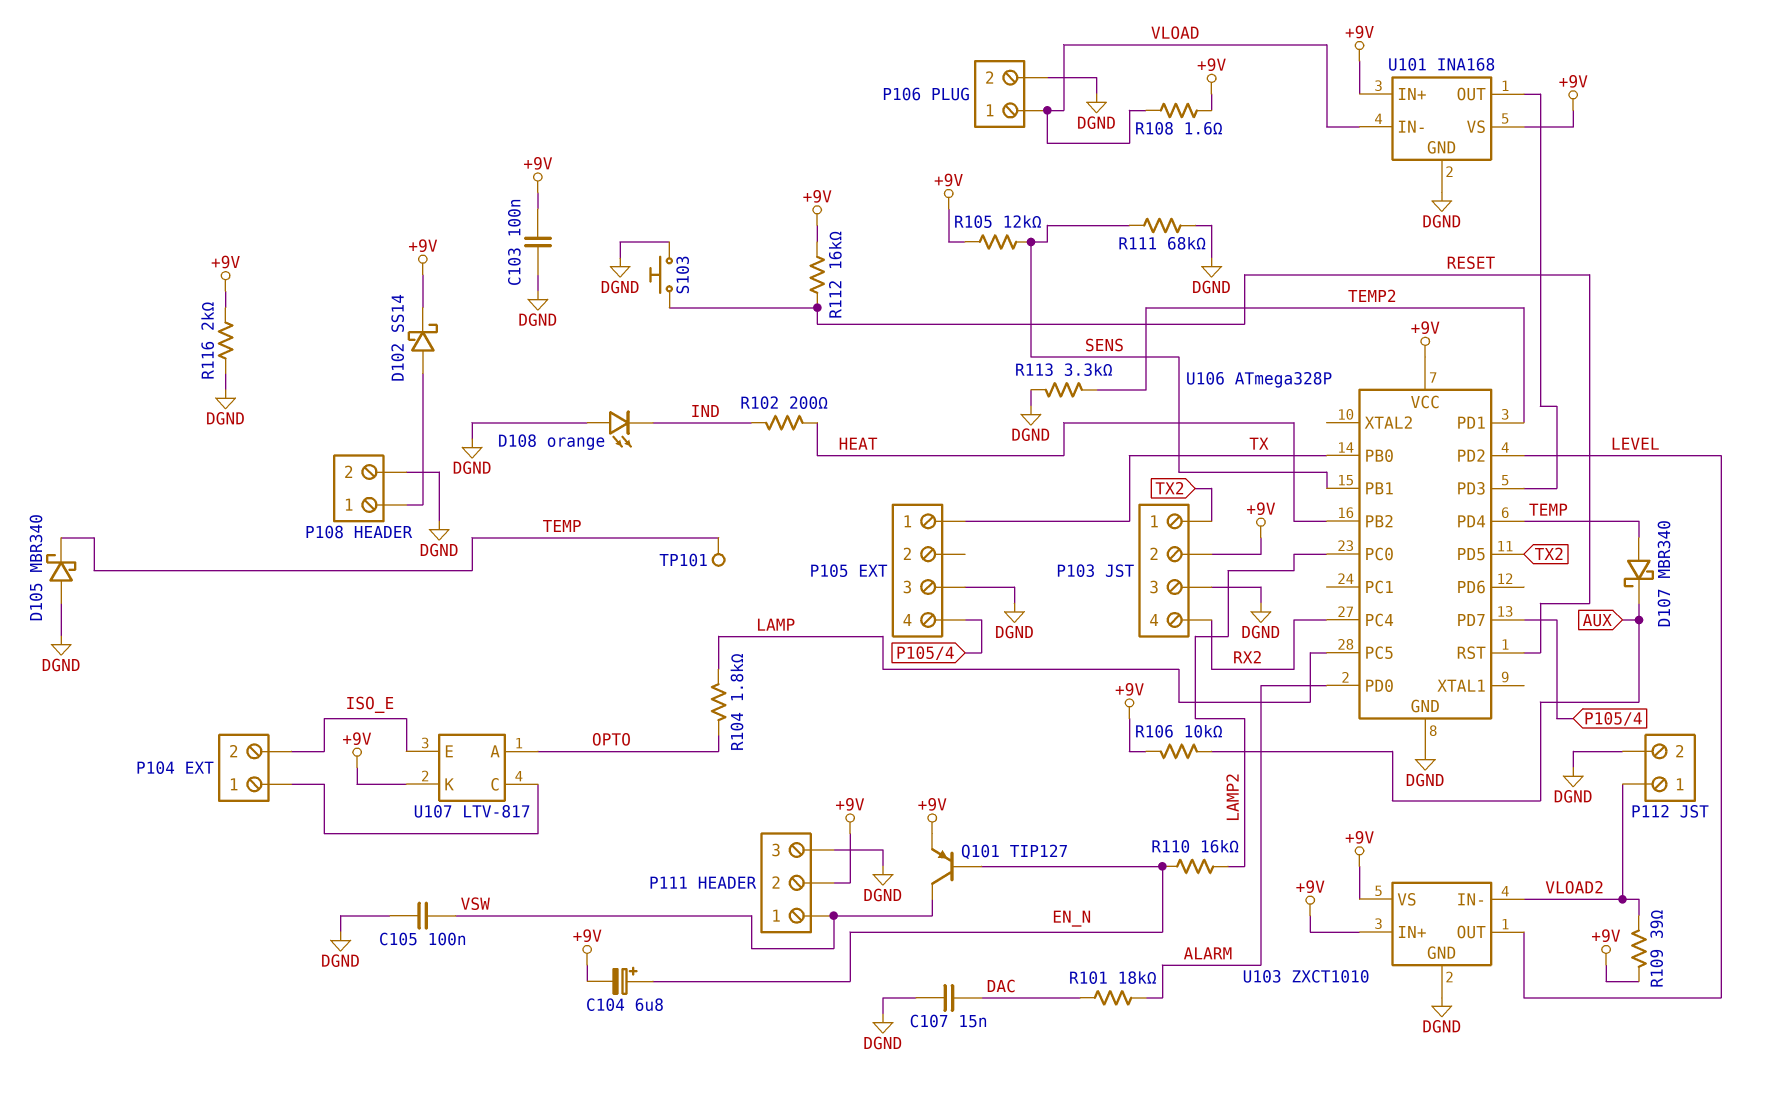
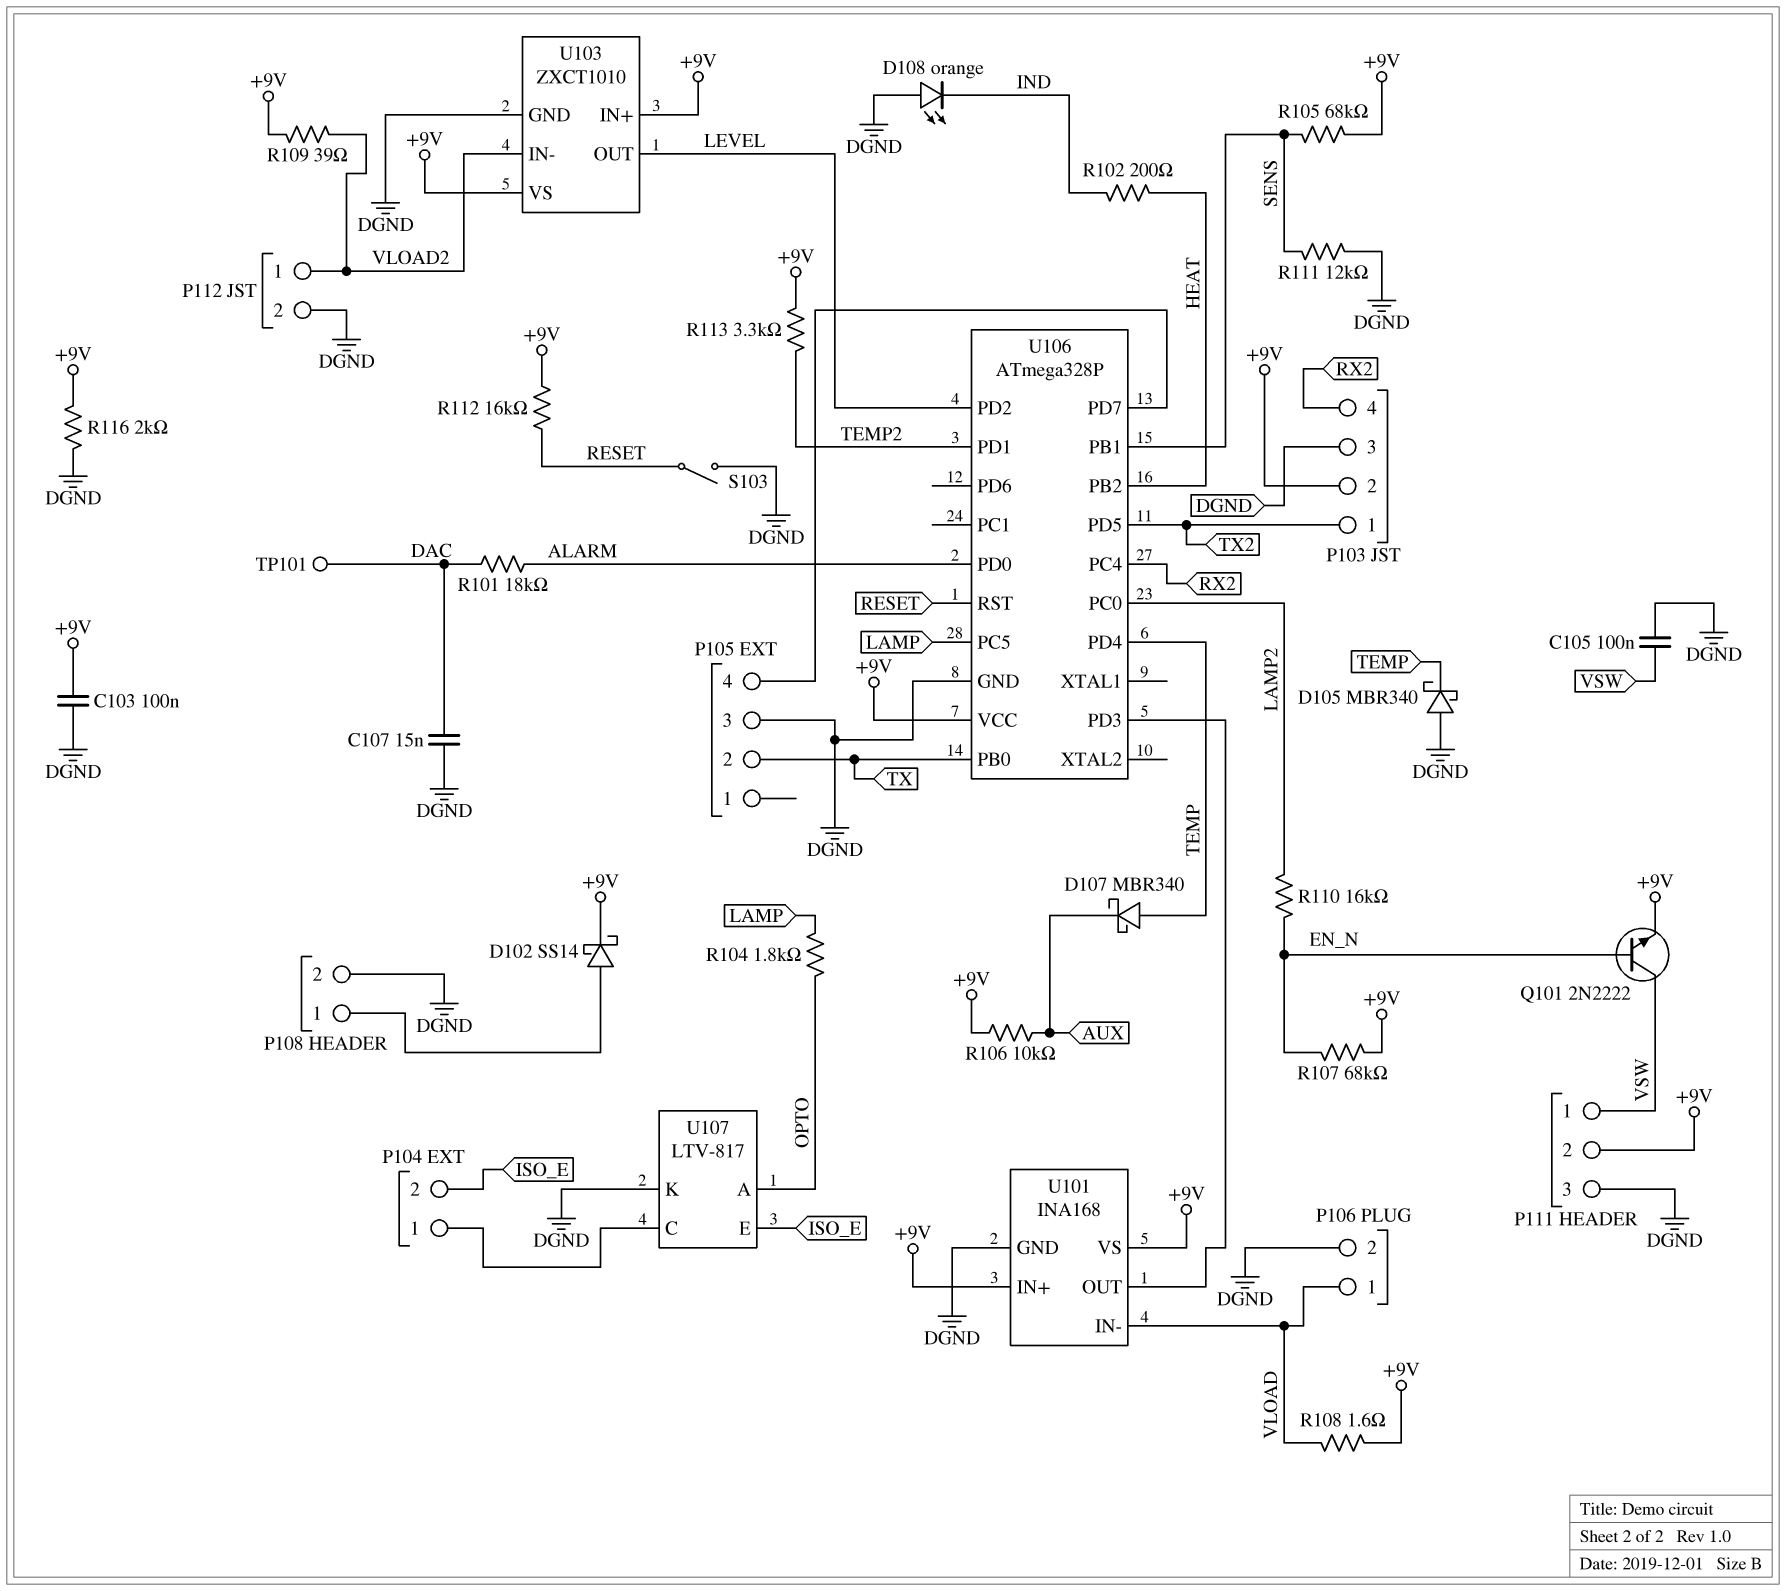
C104: 6.8uF (plus EN_N, minus +9V) -> none
P105 pin 1: TX -> none
P105 pin 2: none -> TX
Q101: PNP TIP127 (B EN_N, C VSW, E +9V) -> NPN 2N2222 (B EN_N, C VSW, E +9V)
R105: 12k (+9V, SENS) -> 68k (+9V, SENS)
R107: none -> 68k (+9V, EN_N)
R111: 68k (DGND, SENS) -> 12k (DGND, SENS)
R113: 3.3k (DGND, TEMP2) -> 3.3k (+9V, TEMP2)
S103: button (DGND, RESET) -> switch (DGND, RESET)
TP101: test point (TEMP) -> test point (DAC)
U107 pin K: +9V -> DGND

